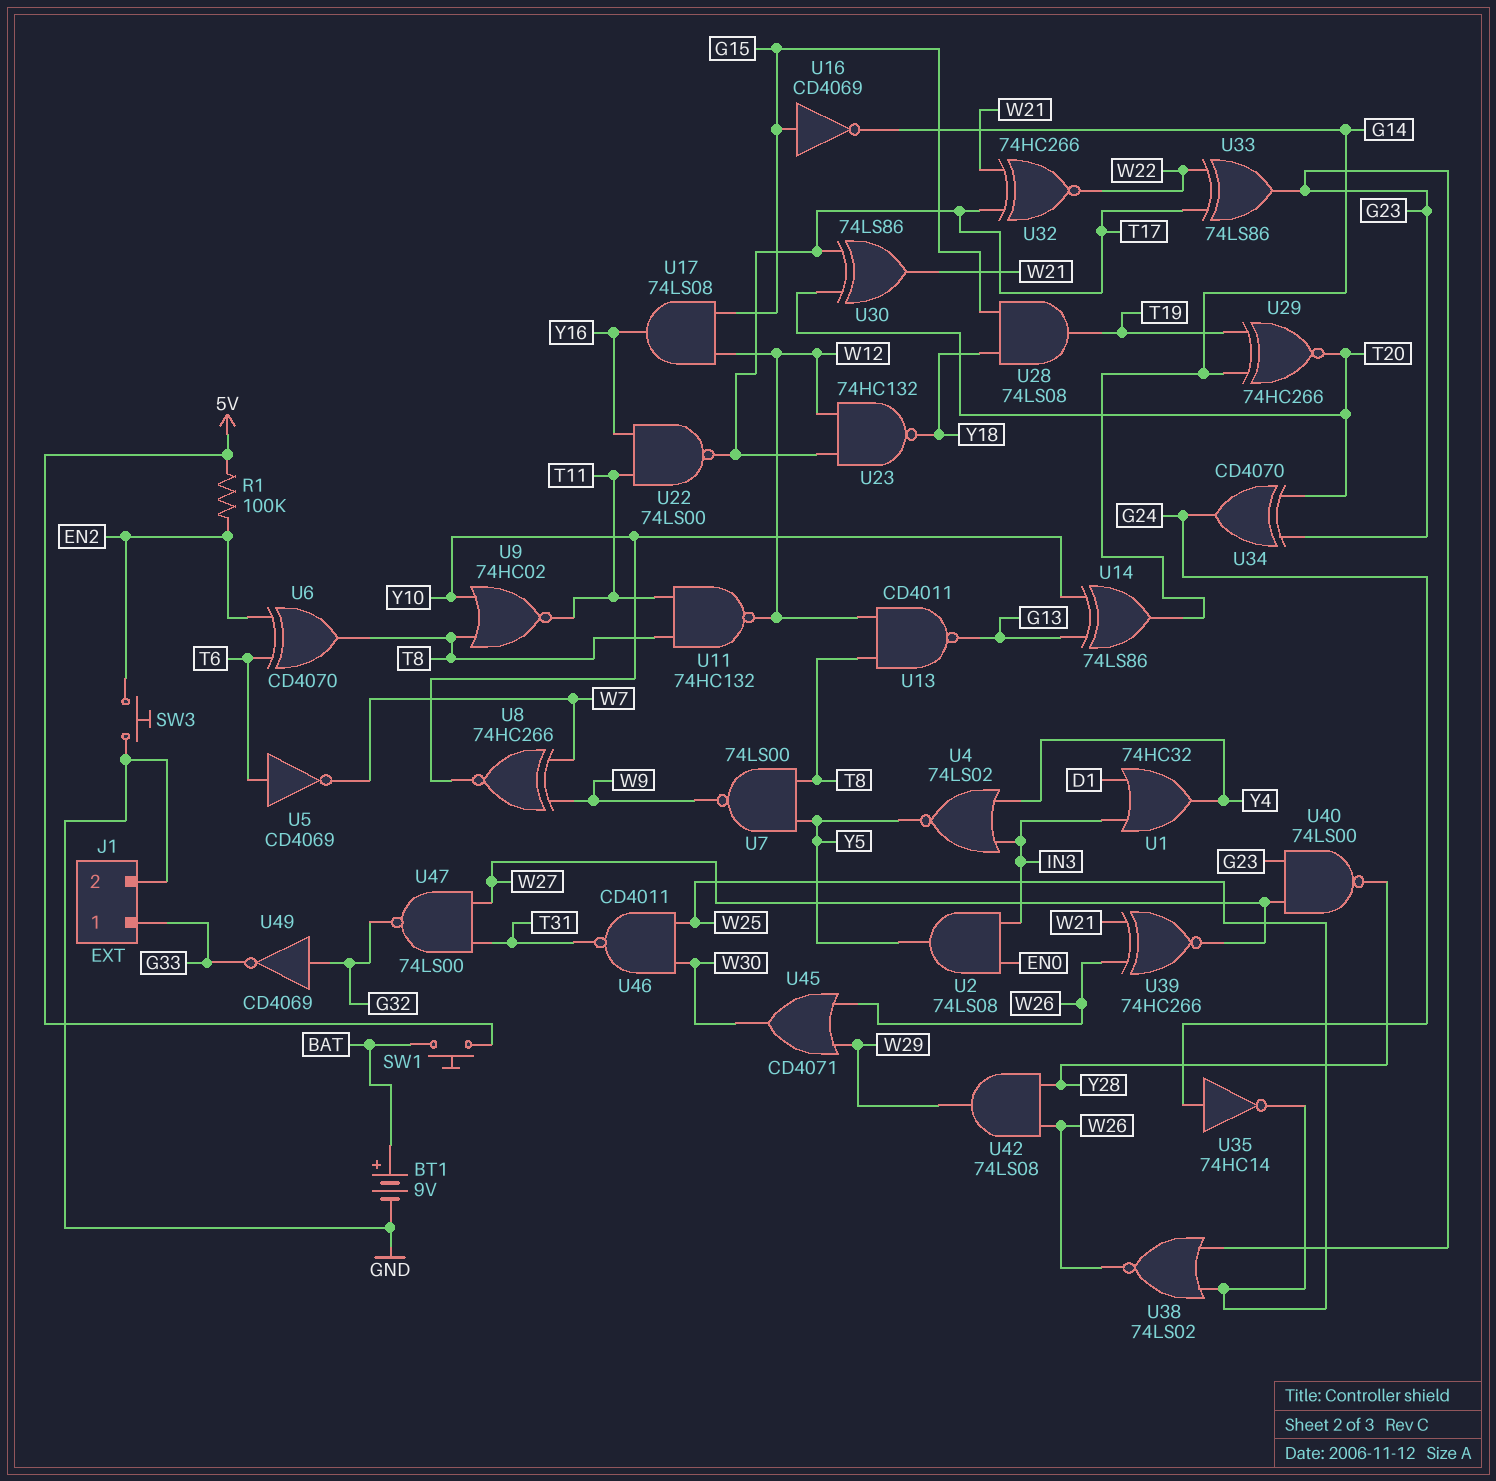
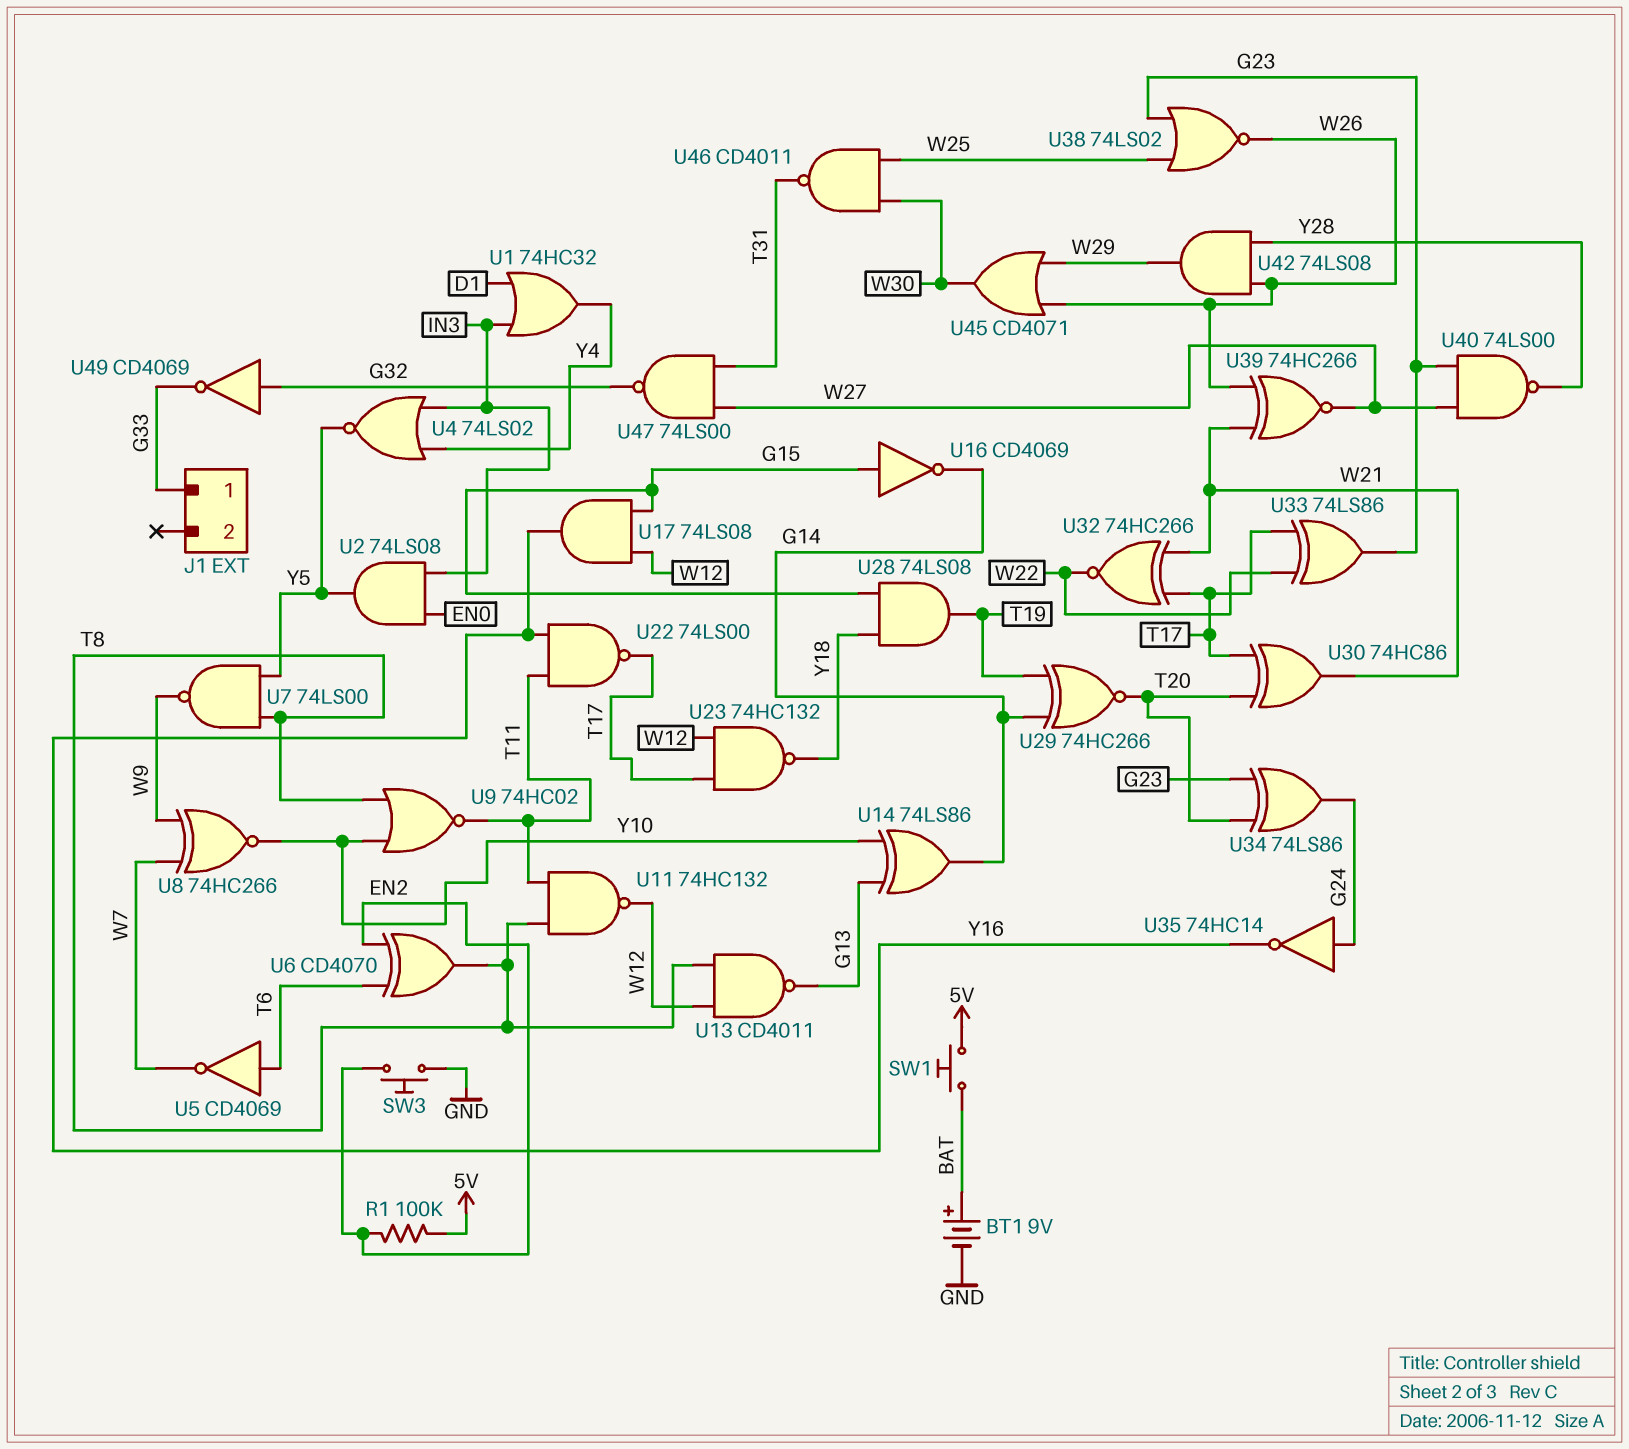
J1 pin 2: GND -> none
U30: XOR 74LS86 (in T17, in T20, out W21) -> XOR 74HC86 (in T17, in T20, out W21)
U34: XOR CD4070 (in G23, in T20, out G24) -> XOR 74LS86 (in G23, in T20, out G24)
U35: NOT 74HC14 (in G24, out W25) -> NOT 74HC14 (in G24, out Y16)

